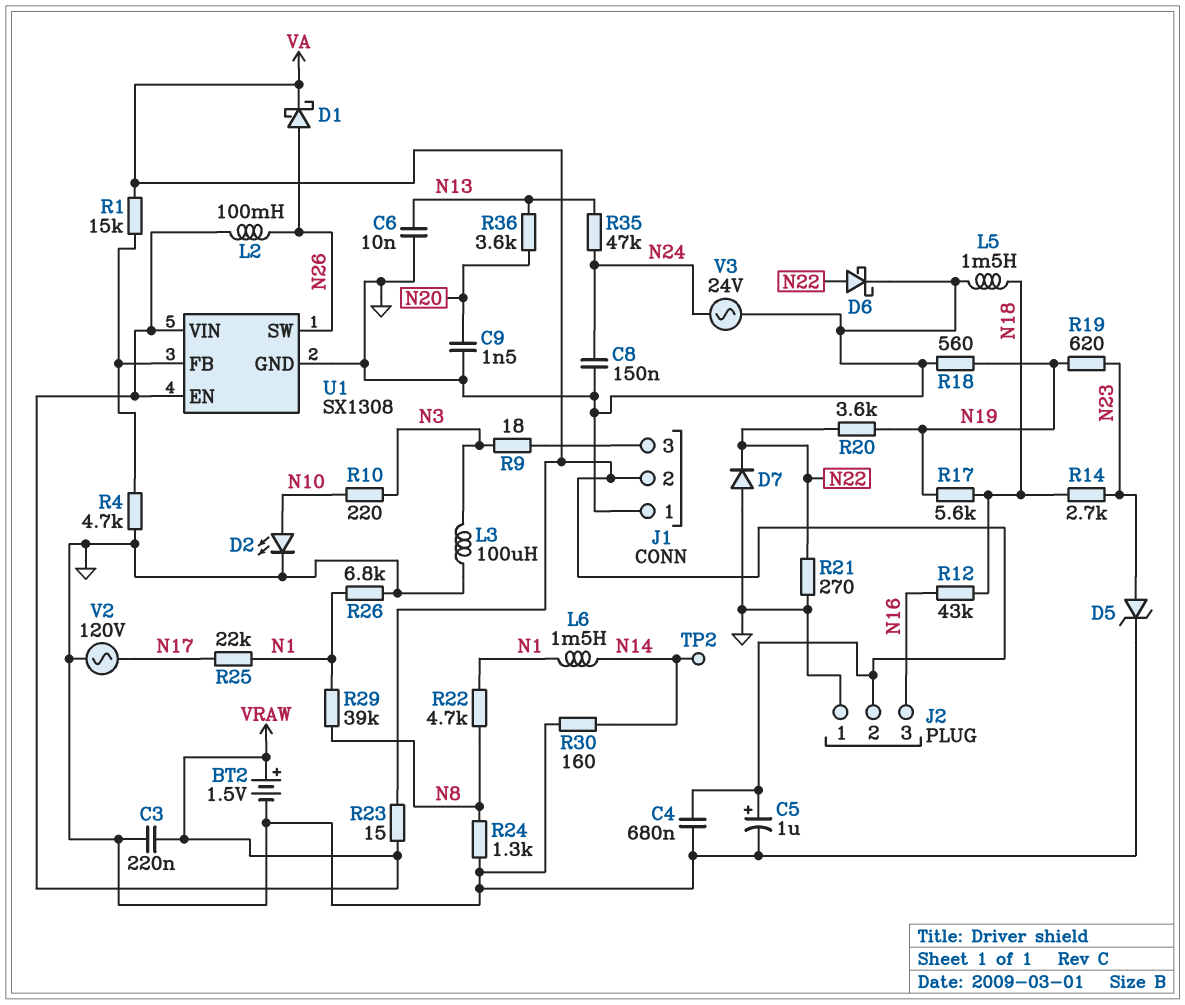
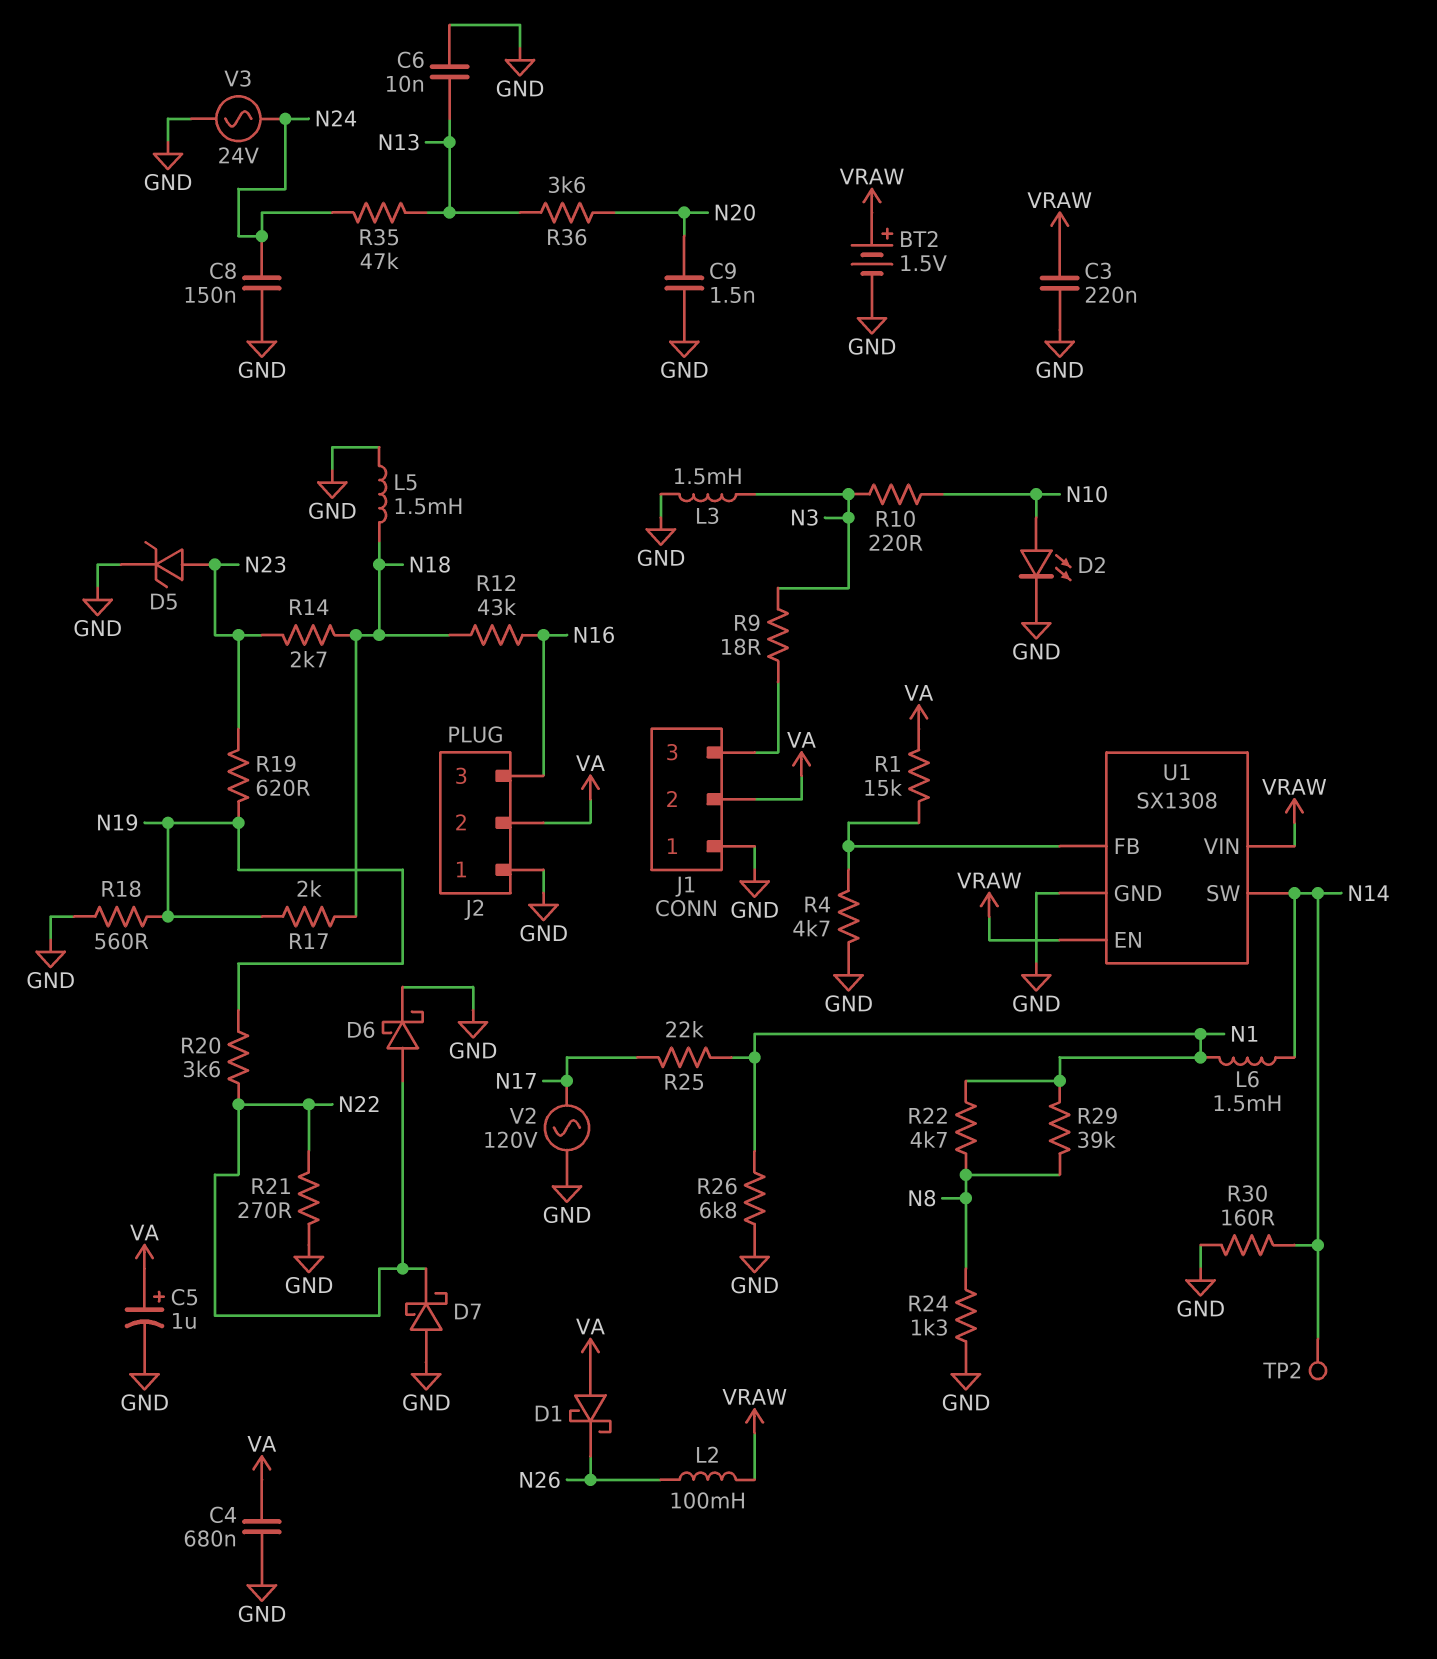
D1: schottky (A N26, K VA) -> schottky (A VA, K N26)
D7: diode (A GND, K N22) -> schottky (A GND, K N22)
L3: 100uH (GND, N3) -> 1.5mH (GND, N3)
R17: 5.6k (N18, N19) -> 2k (N18, N19)
R23: 15 (VA, VRAW) -> none
U1 pin SW: N26 -> N14

